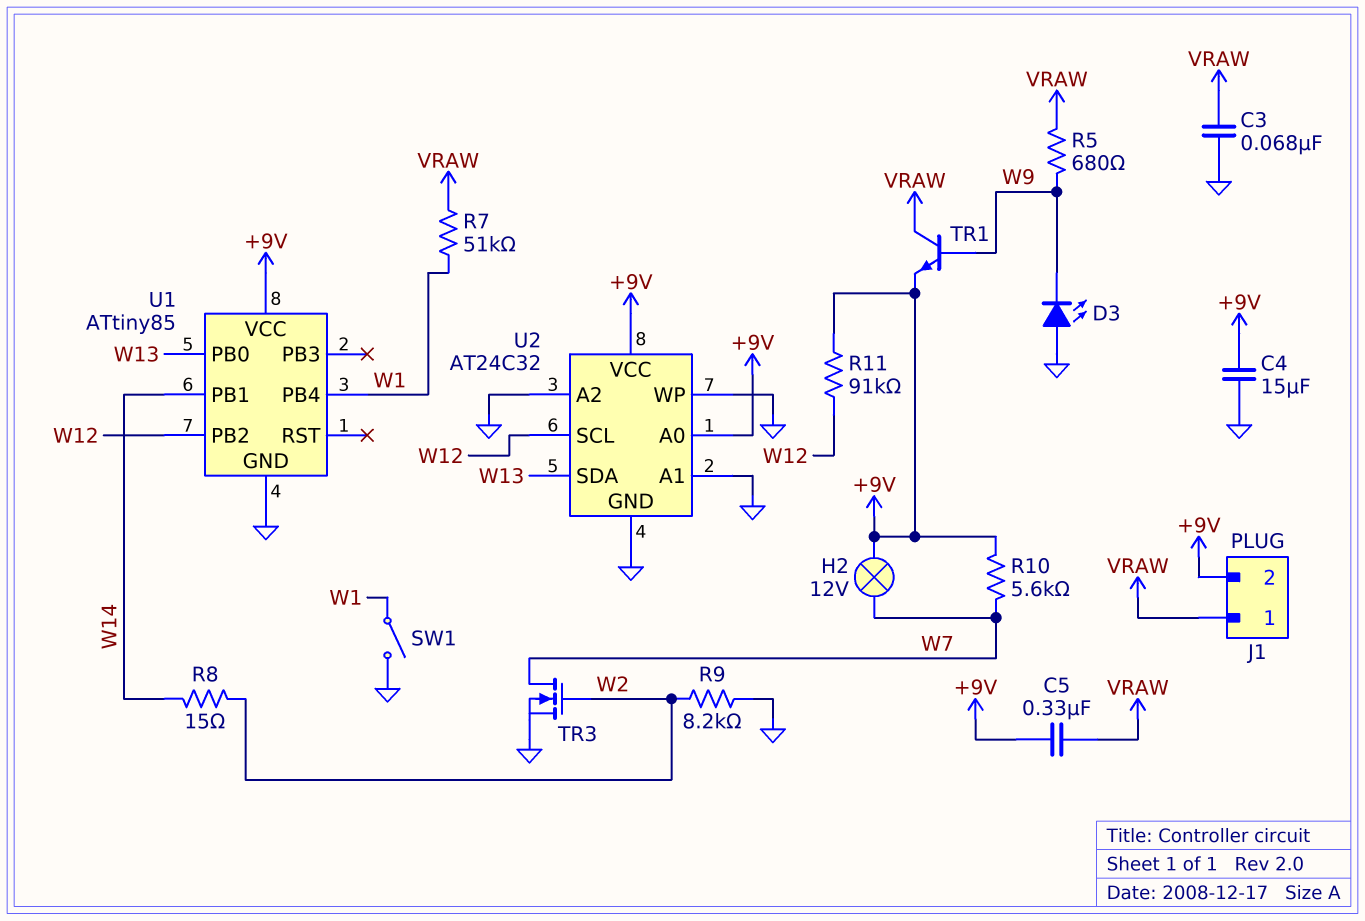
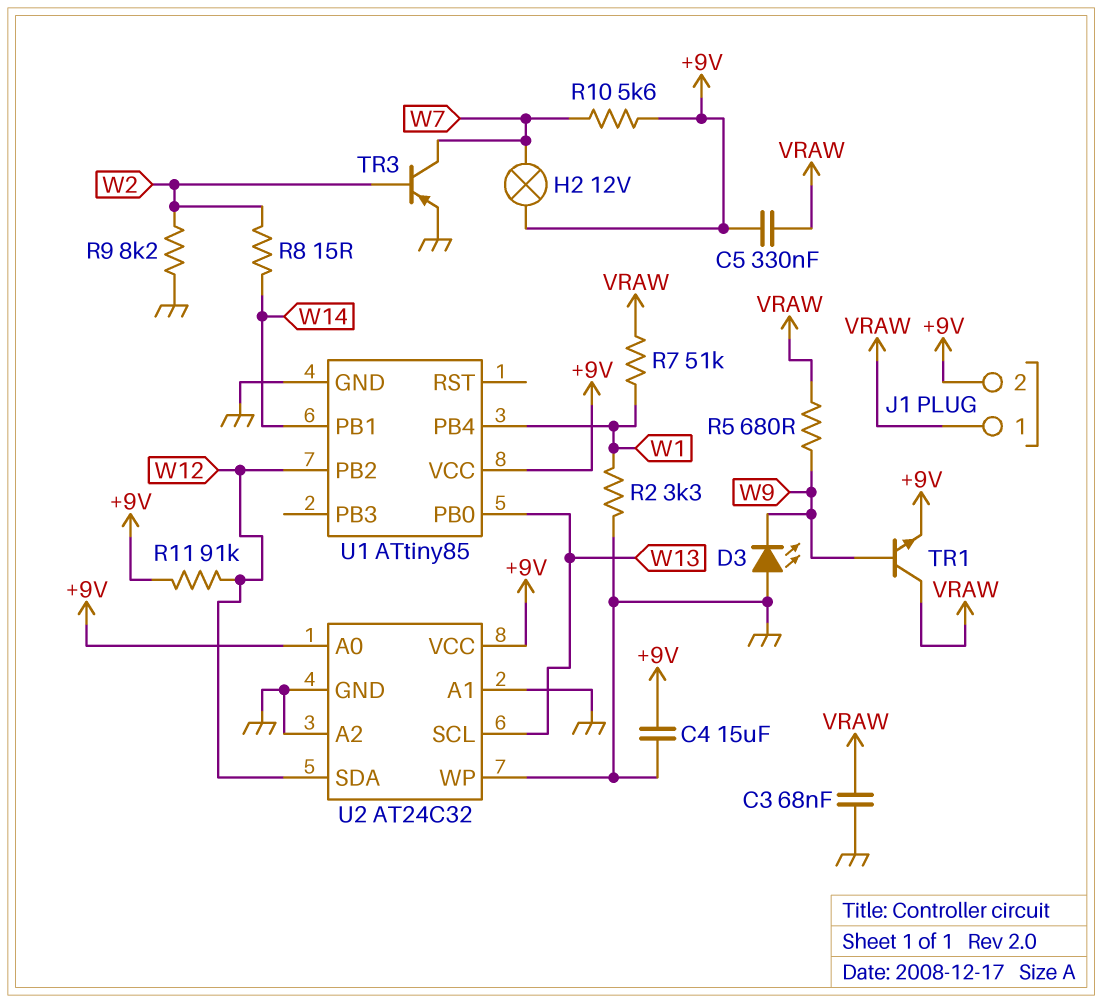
R2: none -> 3.3k (GND, W1)
SW1: switch (GND, W1) -> none
TR3: NMOS (G W2, D W7, S GND) -> PNP (B W2, C W7, E GND)
U2 pin SCL: W12 -> W13
U2 pin SDA: W13 -> W12

